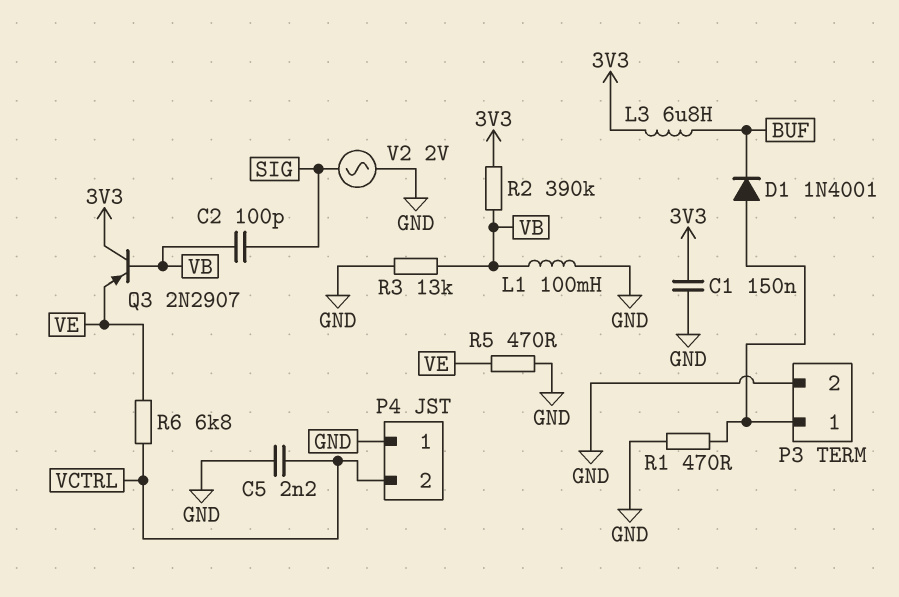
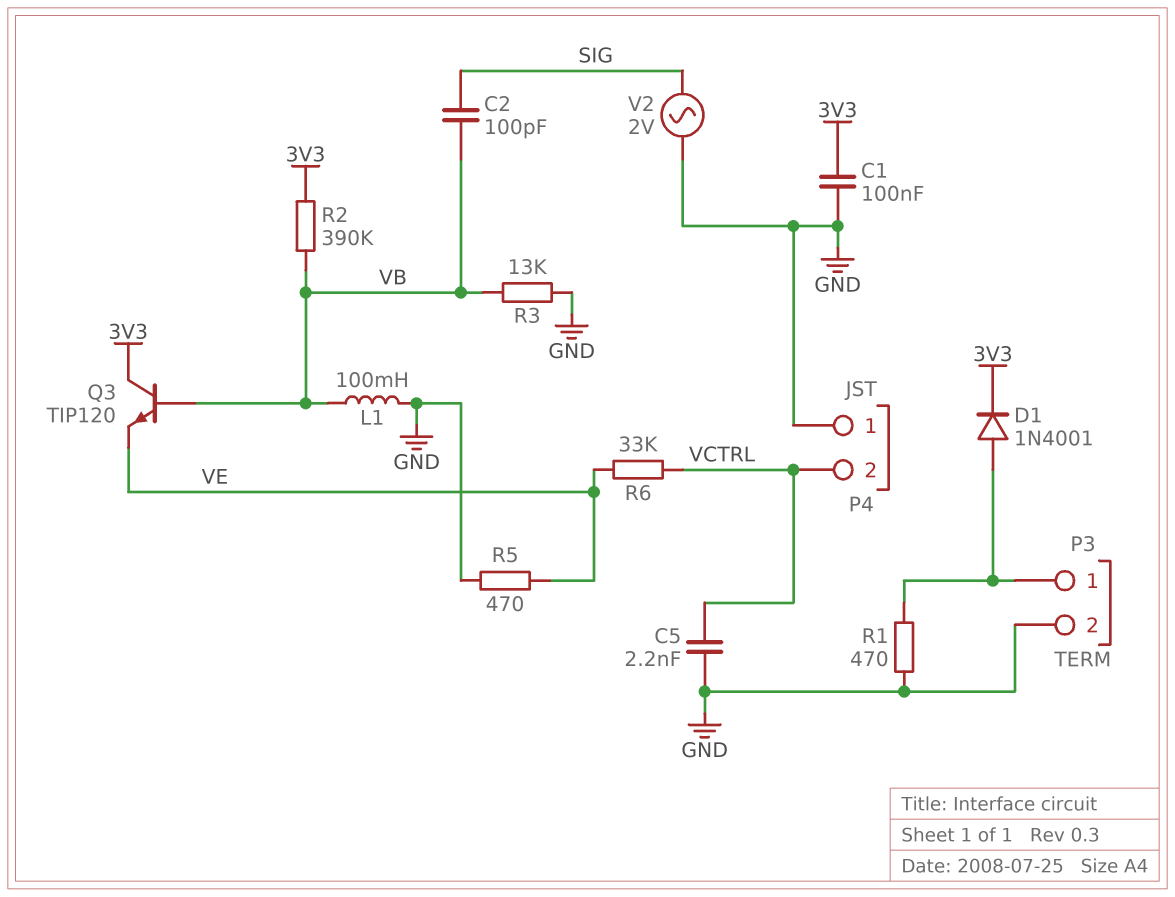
C1: 150nF (3V3, GND) -> 100nF (3V3, GND)
D1: diode 1N4001 (A P3/1, K BUF) -> diode 1N4001 (A P3/1, K 3V3)
L3: 6.8uH (3V3, BUF) -> none
Q3: PNP 2N2907 (B VB, C 3V3, E VE) -> NPN TIP120 (B VB, C 3V3, E VE)
R6: 6.8k (VCTRL, VE) -> 33k (VCTRL, VE)

